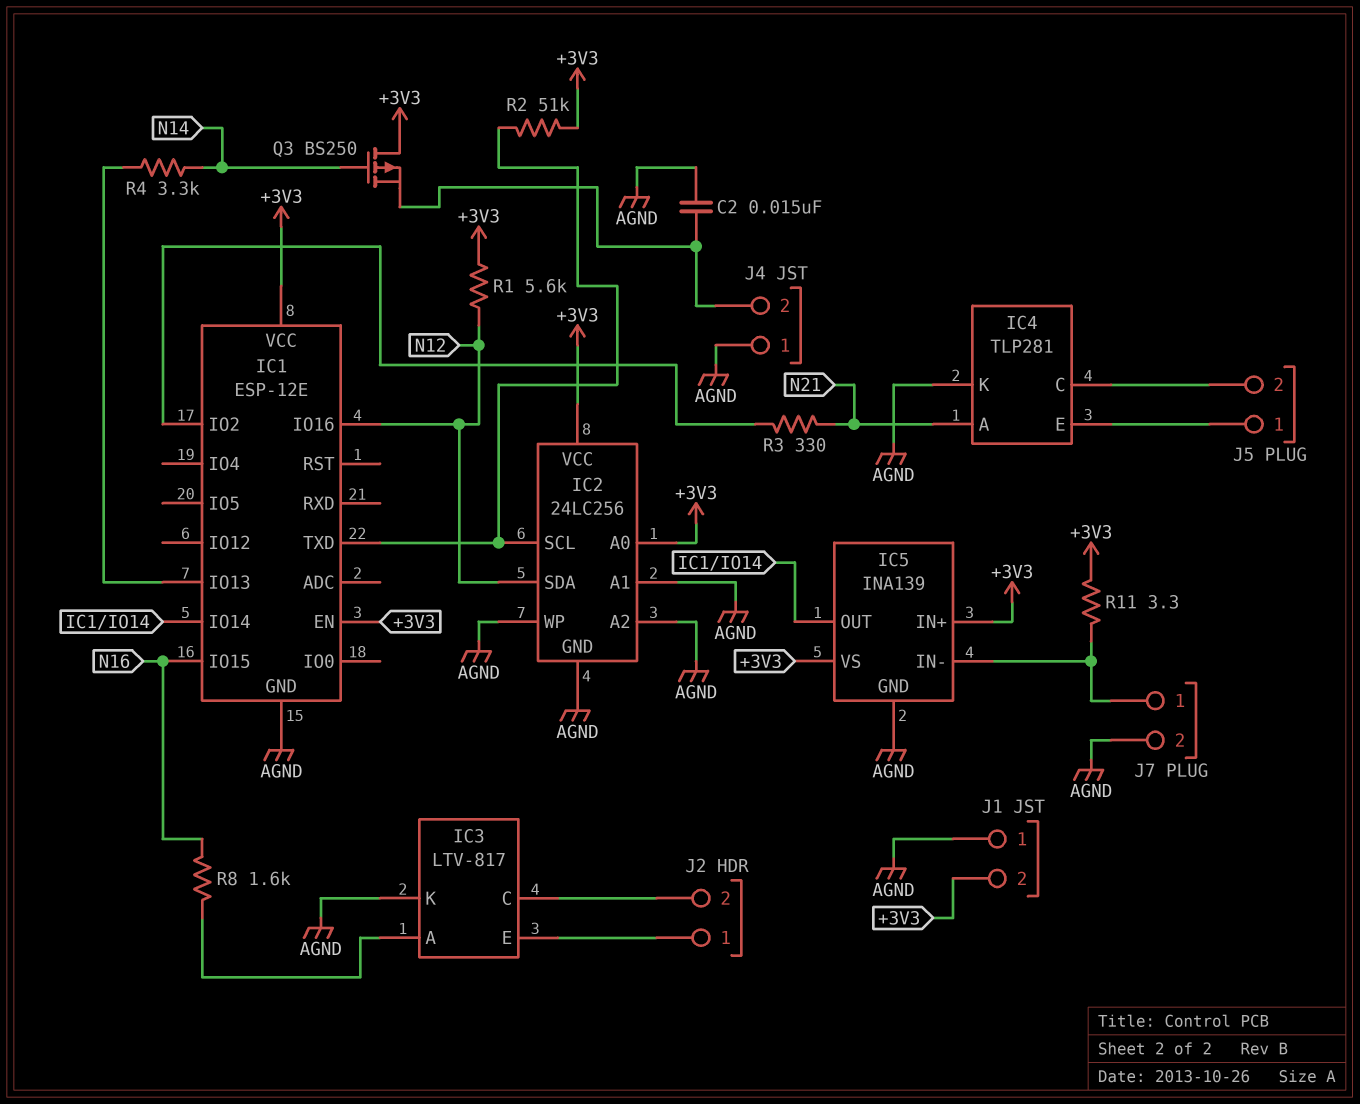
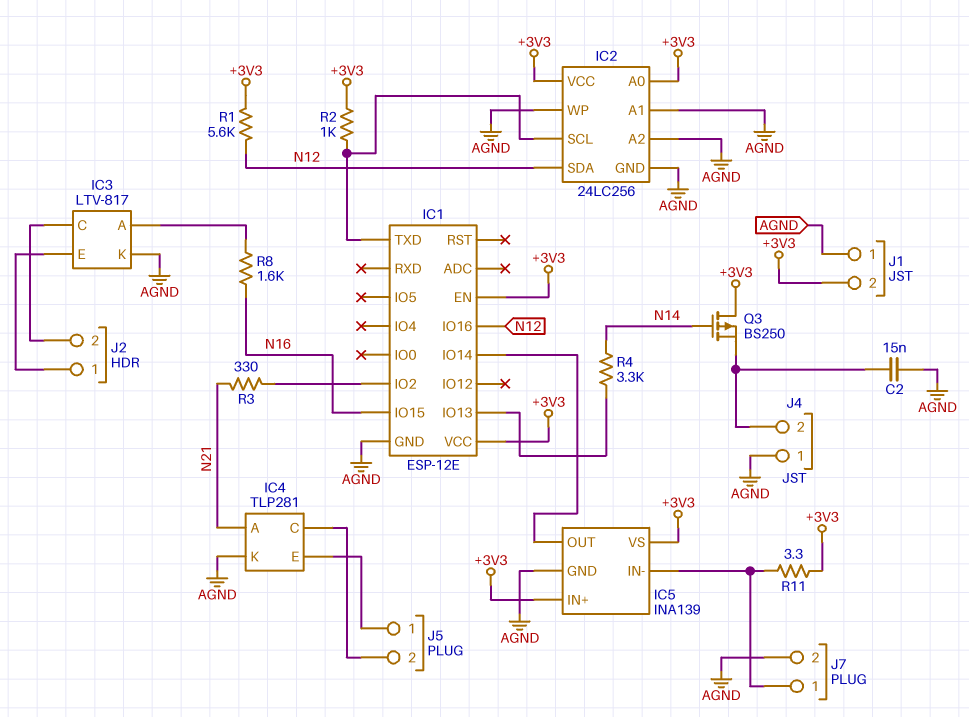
R2: 51k (+3V3, IC1/TXD) -> 1k (+3V3, IC1/TXD)

